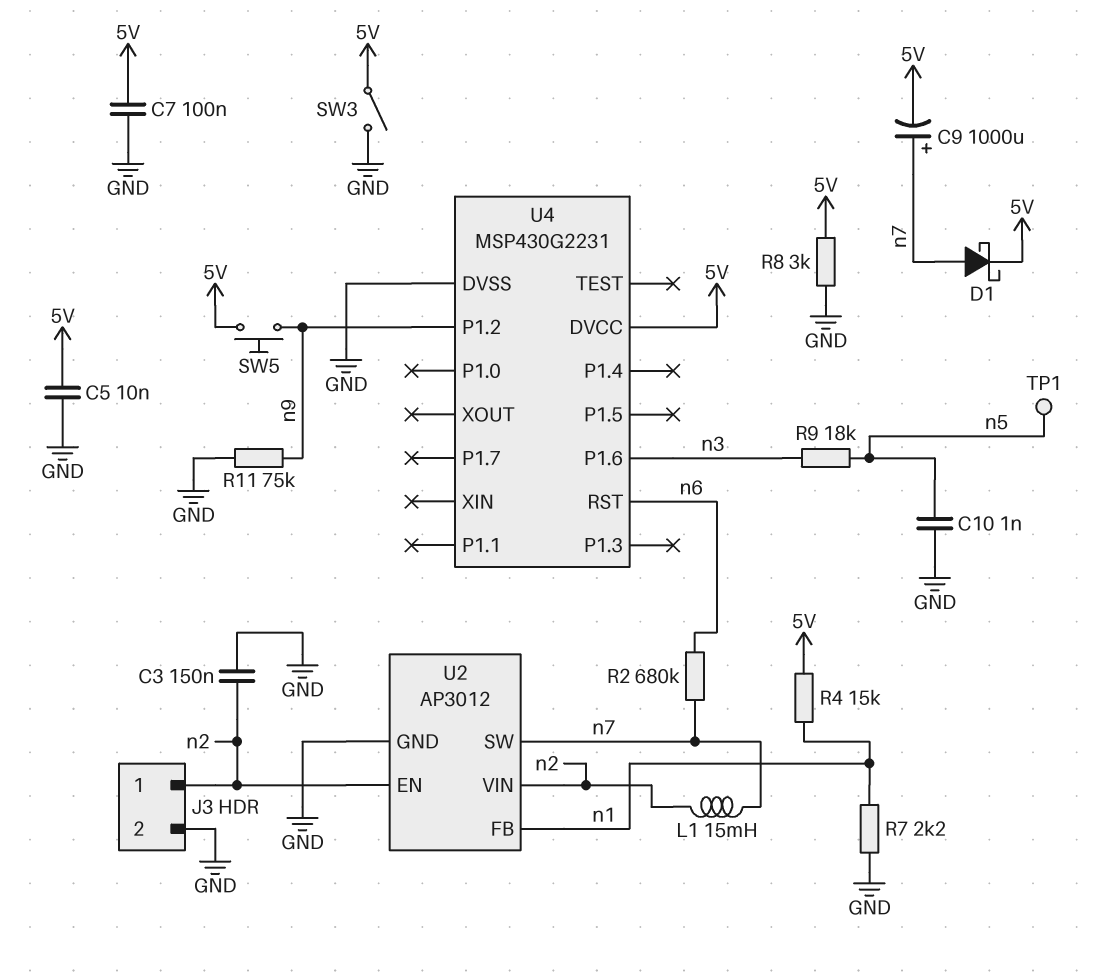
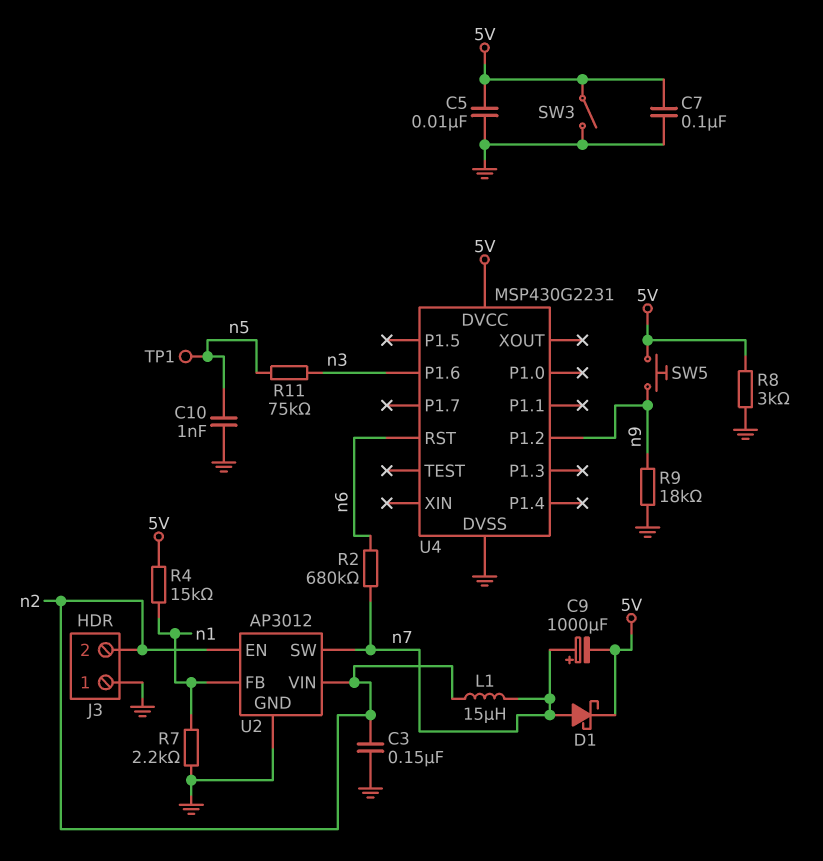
J3 pin 1: n2 -> GND
J3 pin 2: GND -> n2
L1: 15mH (n2, n7) -> 15uH (n2, n7)
R9: 18k (n3, n5) -> 18k (GND, n9)
R11: 75k (GND, n9) -> 75k (n3, n5)

